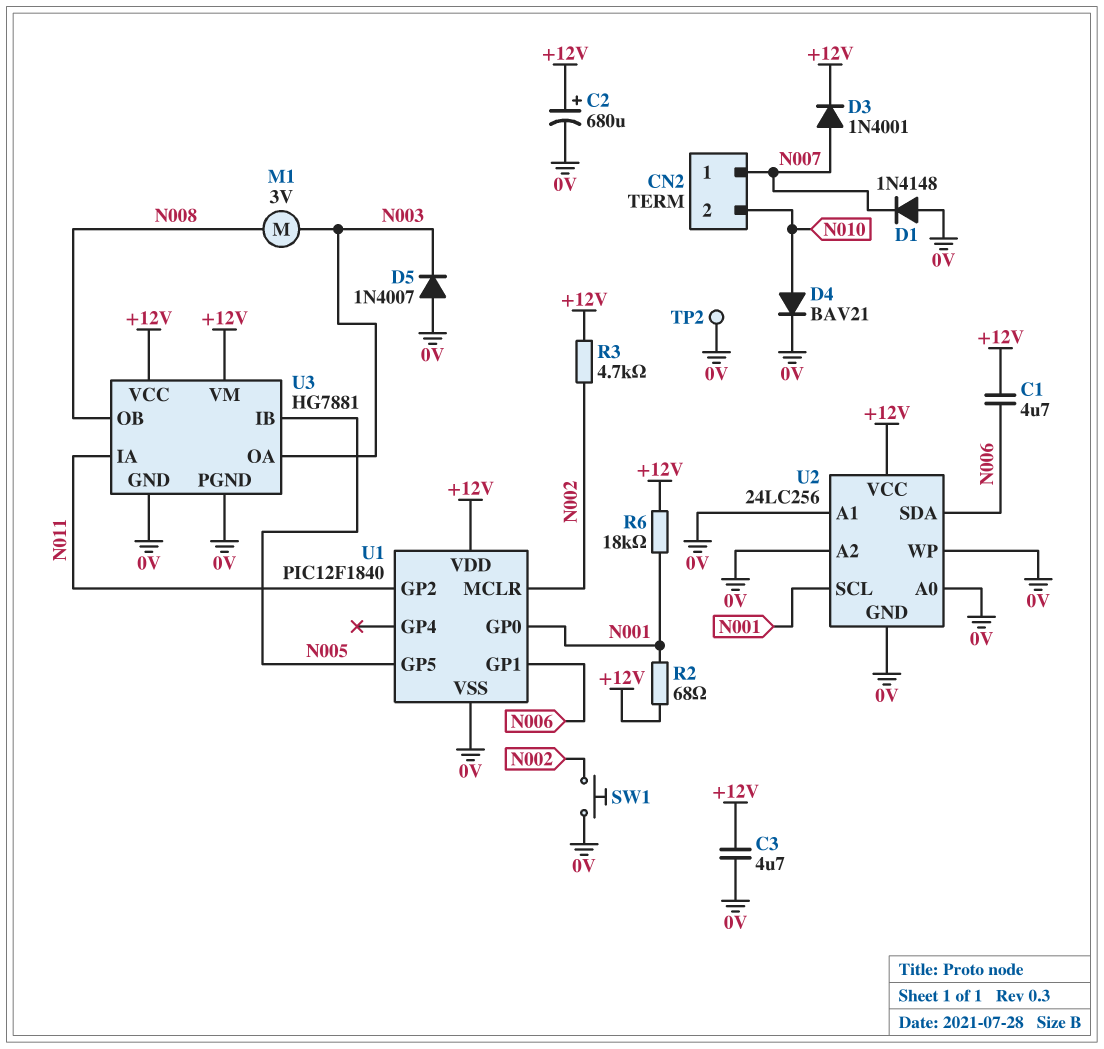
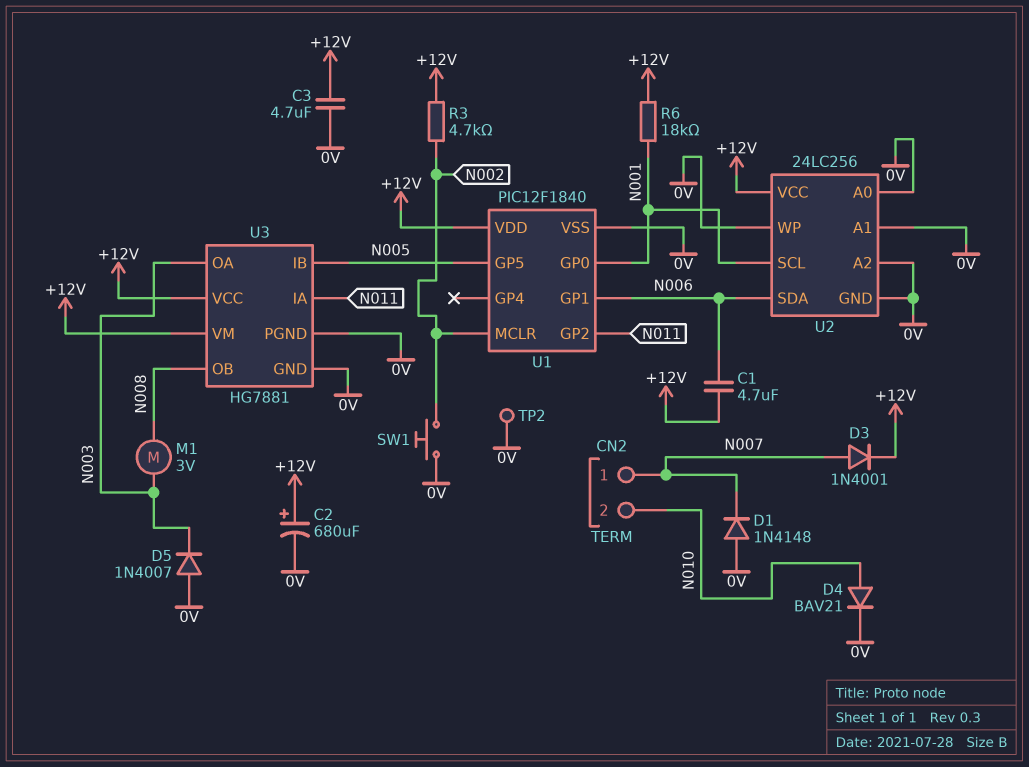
R2: 68 (+12V, N001) -> none

